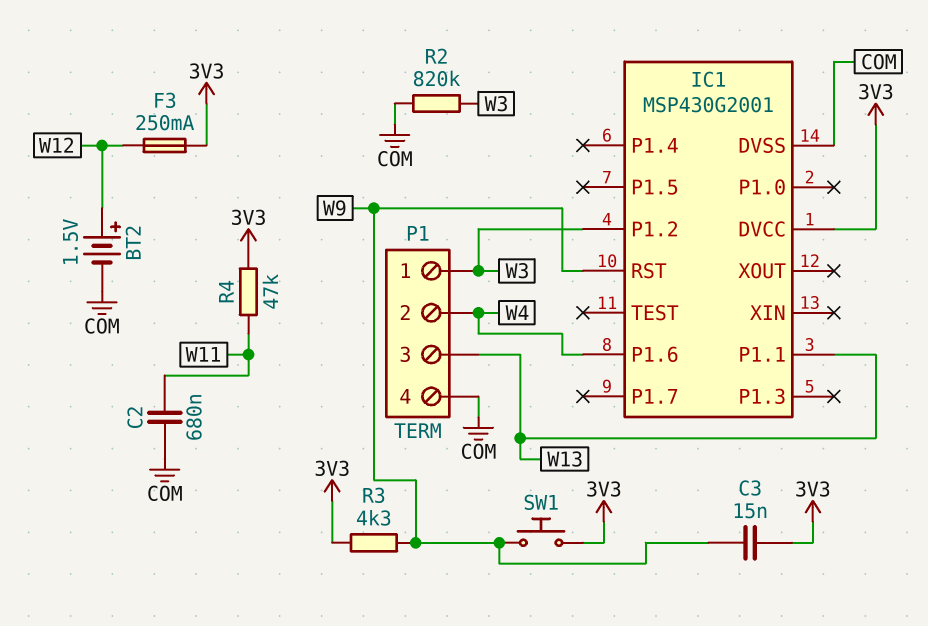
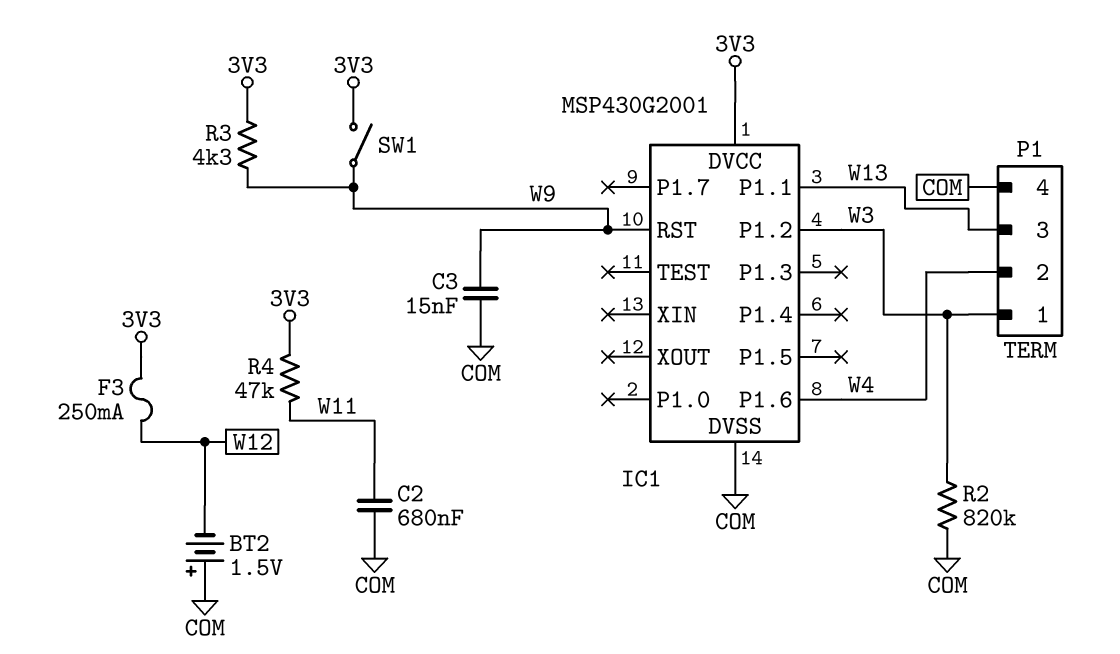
BT2: 1.5V (plus W12, minus COM) -> 1.5V (plus COM, minus W12)
C3: 15nF (3V3, W9) -> 15nF (COM, W9)
SW1: button (3V3, W9) -> switch (3V3, W9)

